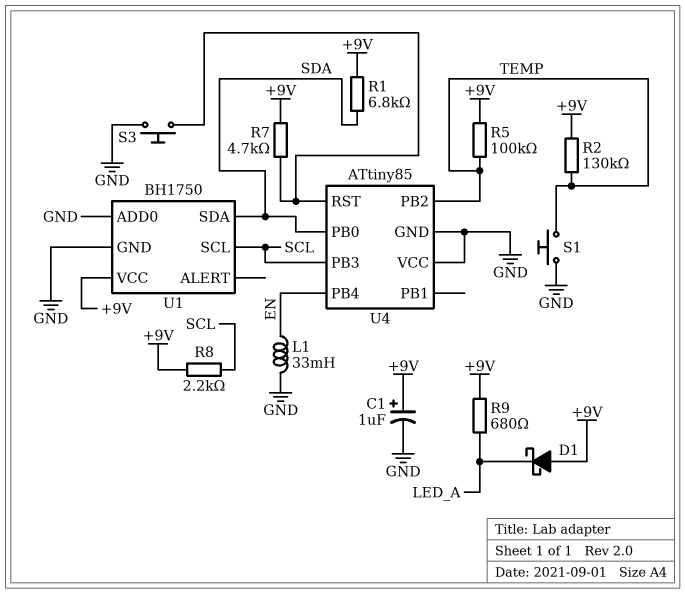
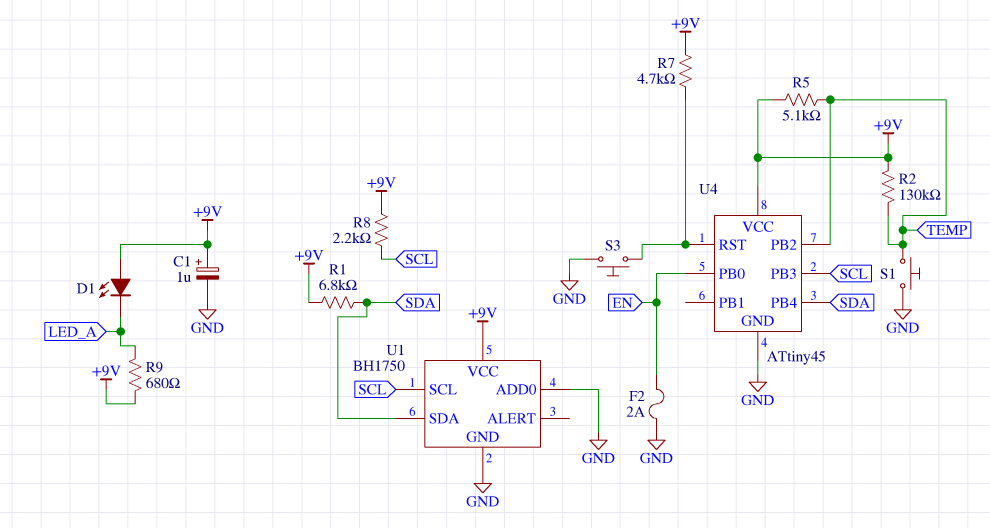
D1: schottky (A +9V, K LED_A) -> LED (A +9V, K LED_A)
F2: none -> 2A (EN, GND)
L1: 33mH (EN, GND) -> none
R5: 100k (+9V, TEMP) -> 5.1k (+9V, TEMP)
U4: ATtiny85 -> ATtiny45
U4 pin PB0: SDA -> EN
U4 pin PB4: EN -> SDA
U4 pin VCC: GND -> +9V

